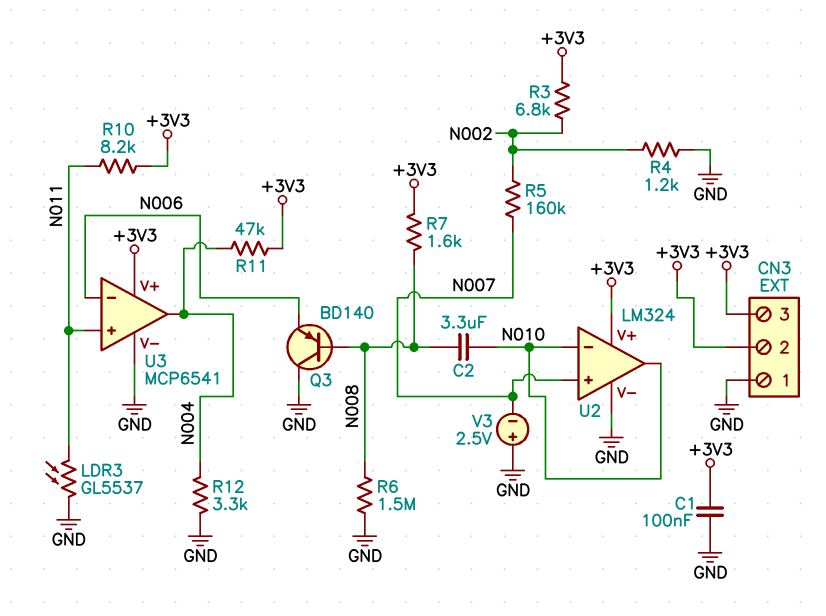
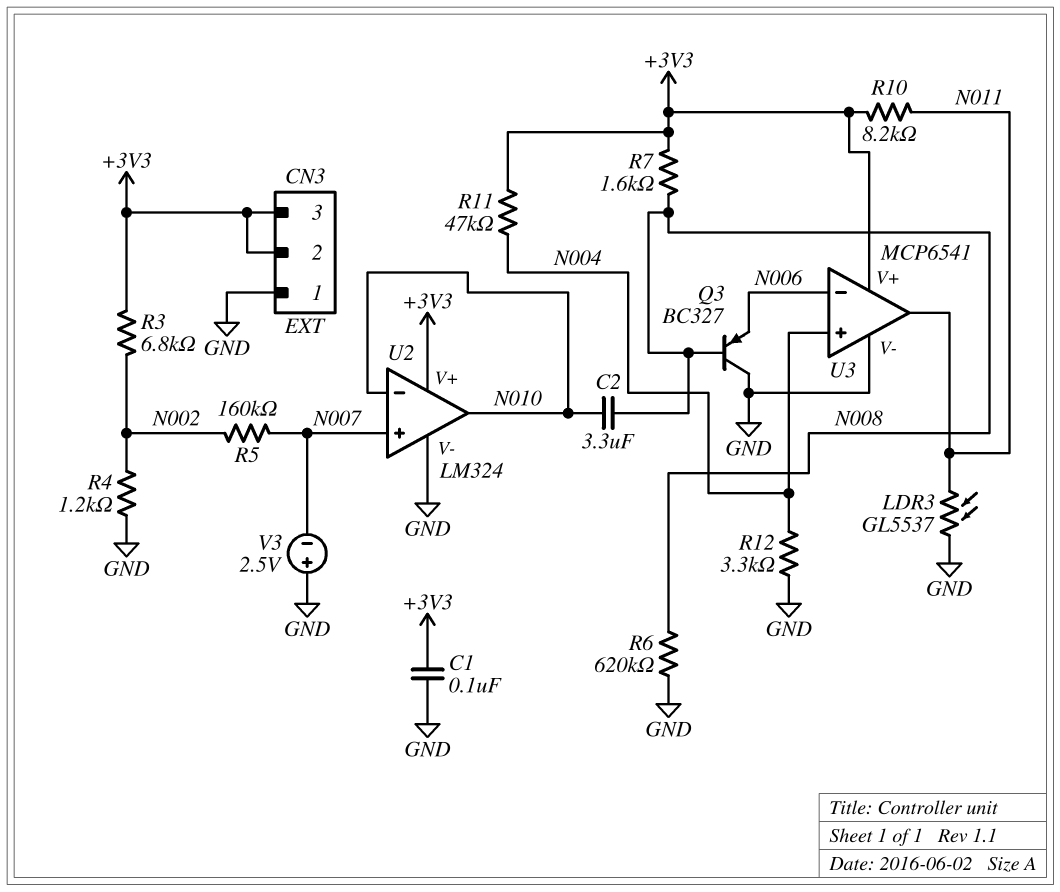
Q3: PNP BD140 (B N008, C GND, E N006) -> PNP BC327 (B N008, C GND, E N006)
R6: 1.5M (GND, N008) -> 620k (GND, N008)
U3 pin in+: N011 -> N004
U3 pin out: N004 -> N011

